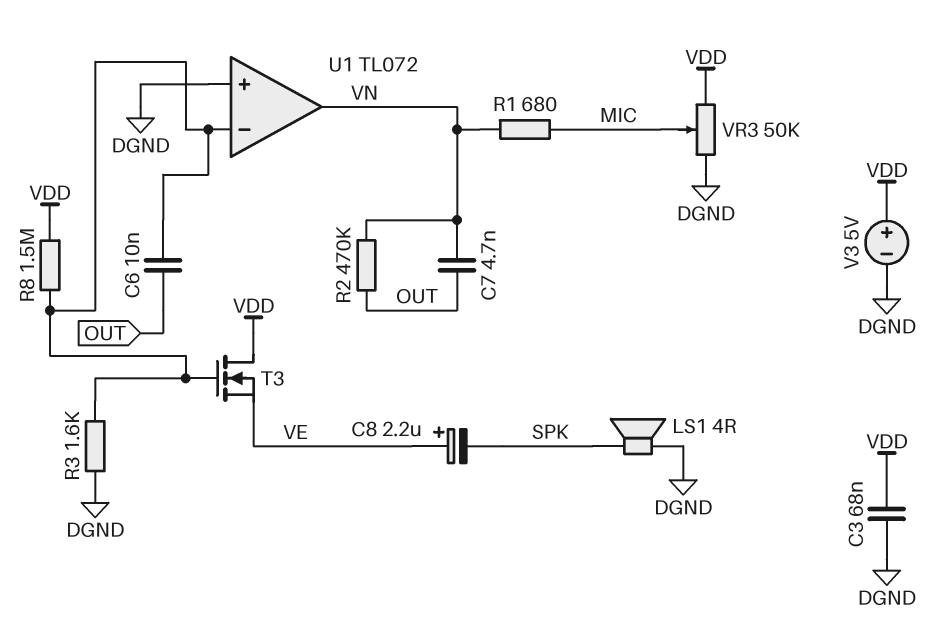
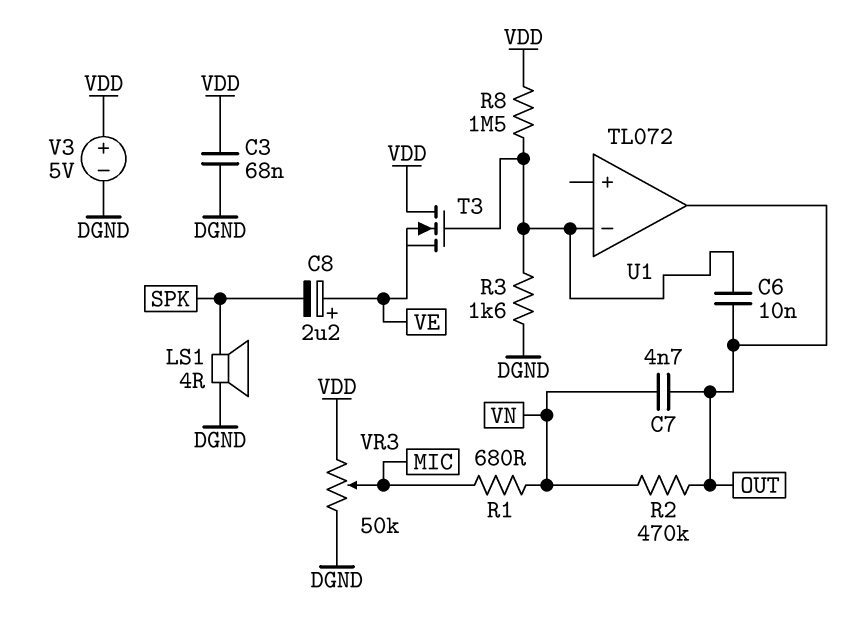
U1 pin in+: DGND -> none
U1 pin out: VN -> OUT

